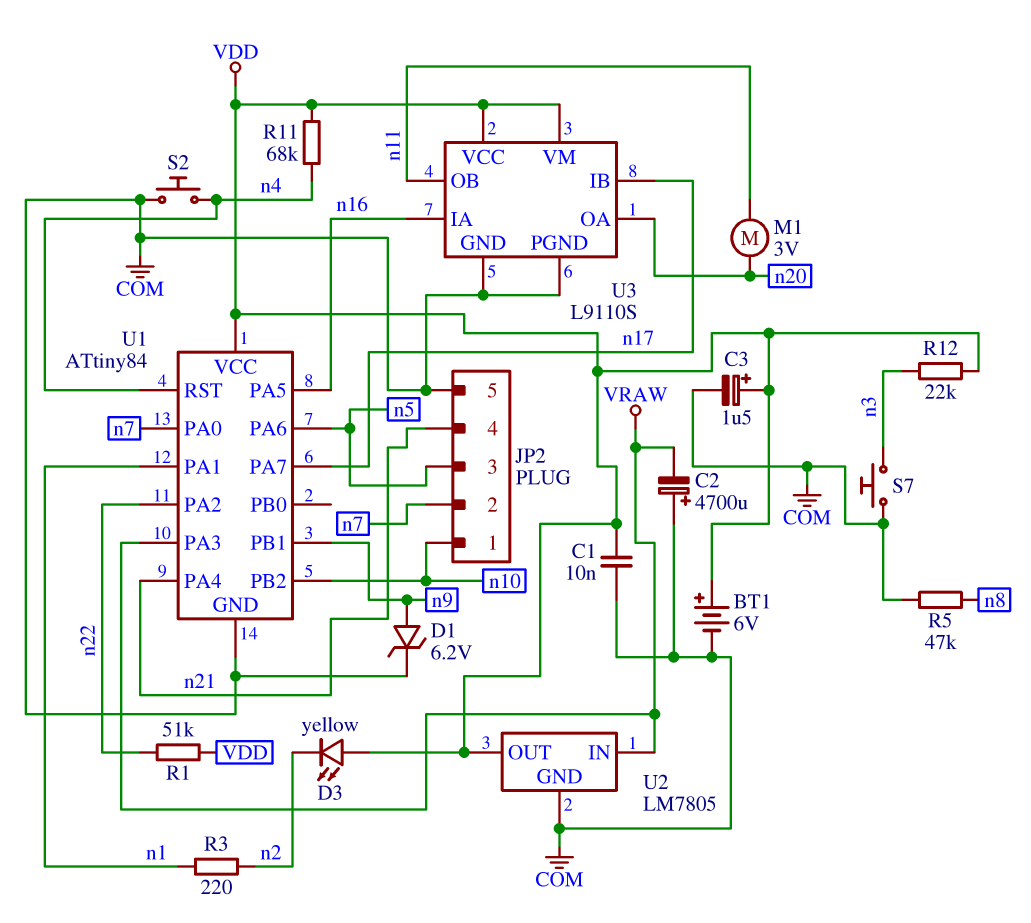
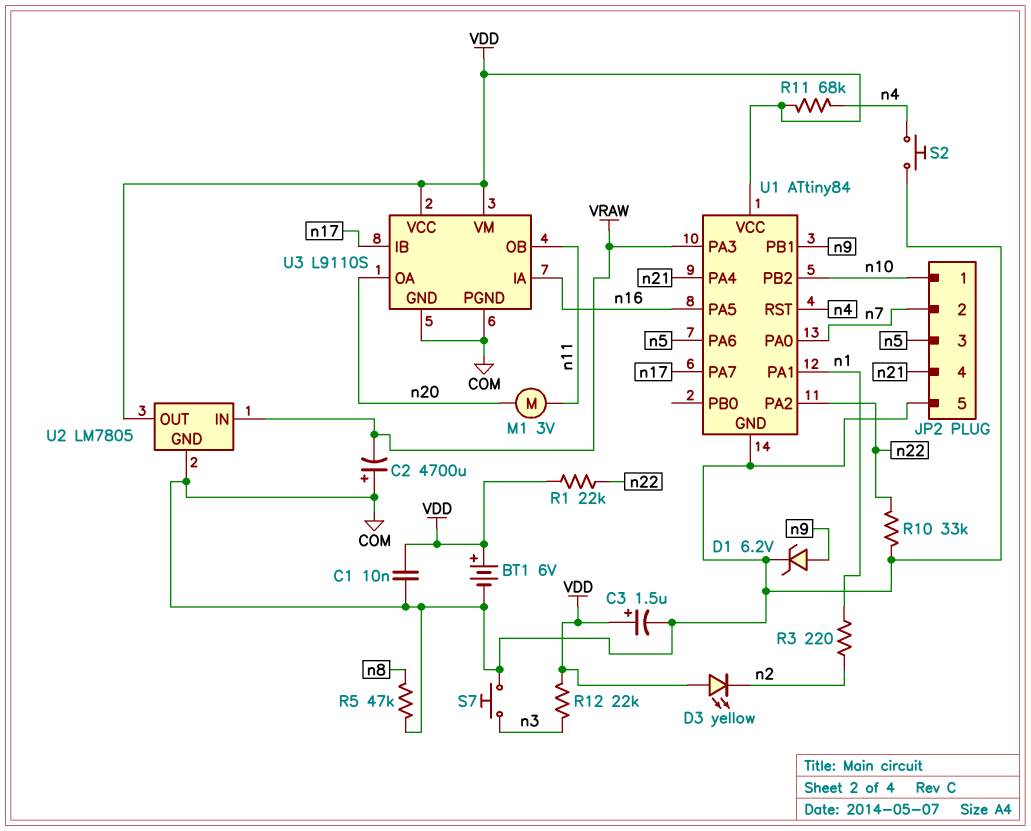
R1: 51k (VDD, n22) -> 22k (VDD, n22)
R10: none -> 33k (COM, n22)

